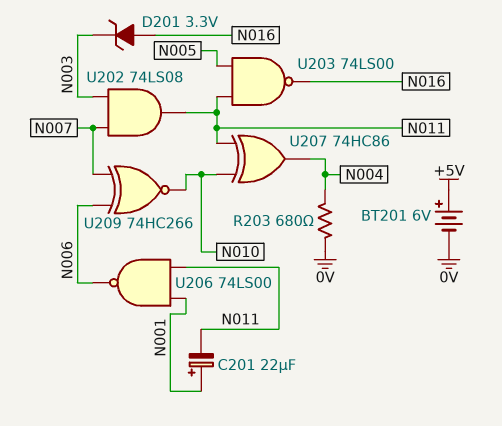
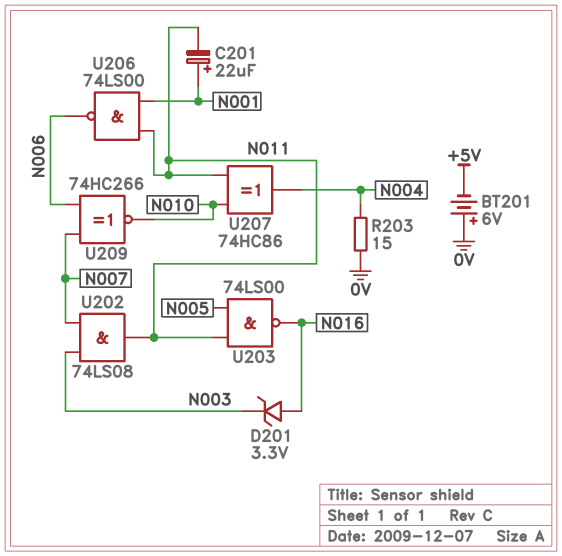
BT201: 6V (plus +5V, minus 0V) -> 6V (plus 0V, minus +5V)
R203: 680 (0V, N004) -> 15 (0V, N004)

